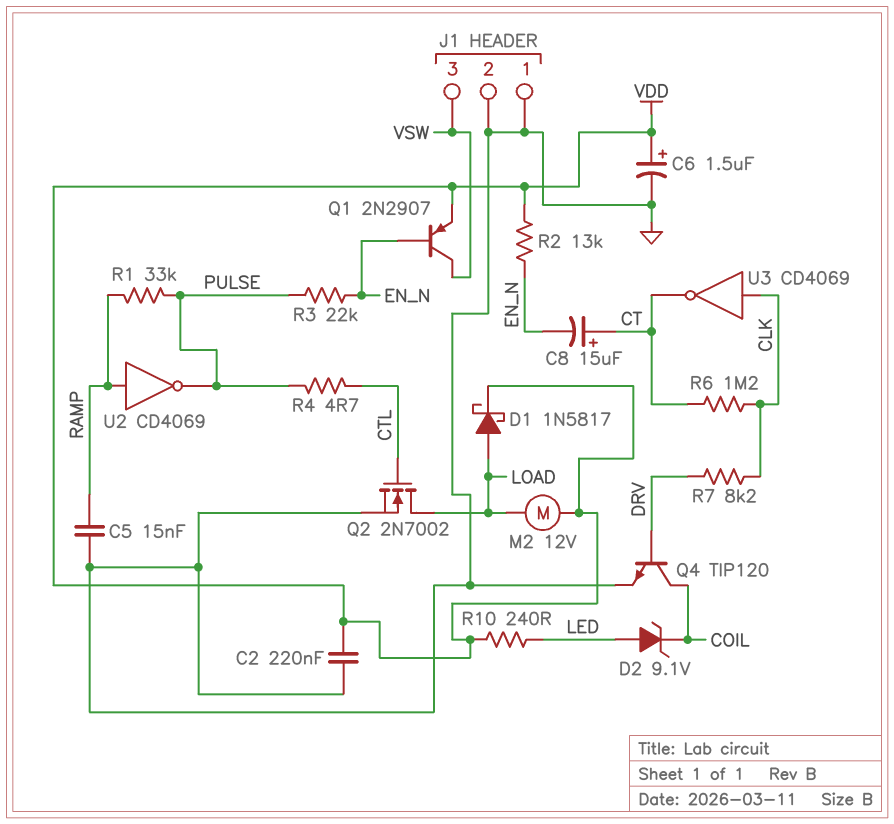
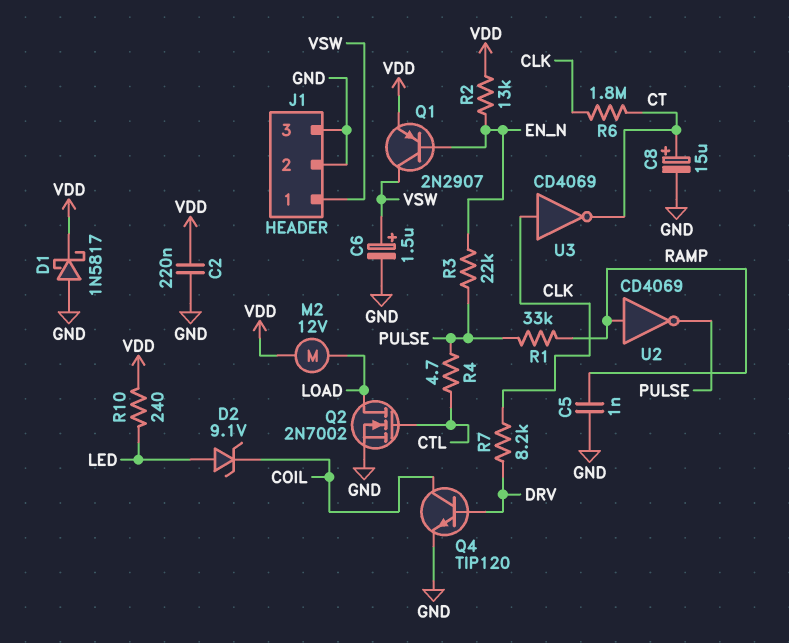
C5: 15nF (GND, RAMP) -> 1nF (GND, RAMP)
C6: 1.5uF (plus VDD, minus GND) -> 1.5uF (plus VSW, minus GND)
C8: 15uF (plus CT, minus EN_N) -> 15uF (plus CT, minus GND)
D1: schottky 1N5817 (A LOAD, K VDD) -> schottky 1N5817 (A GND, K VDD)
J1 pin 1: GND -> VSW
J1 pin 3: VSW -> GND
R6: 1.2M (CLK, CT) -> 1.8M (CLK, CT)

